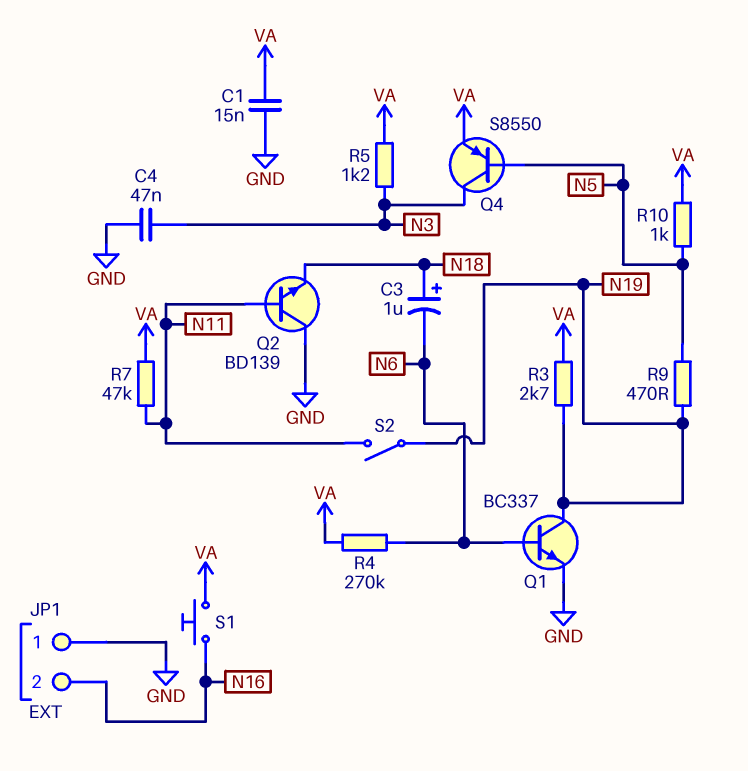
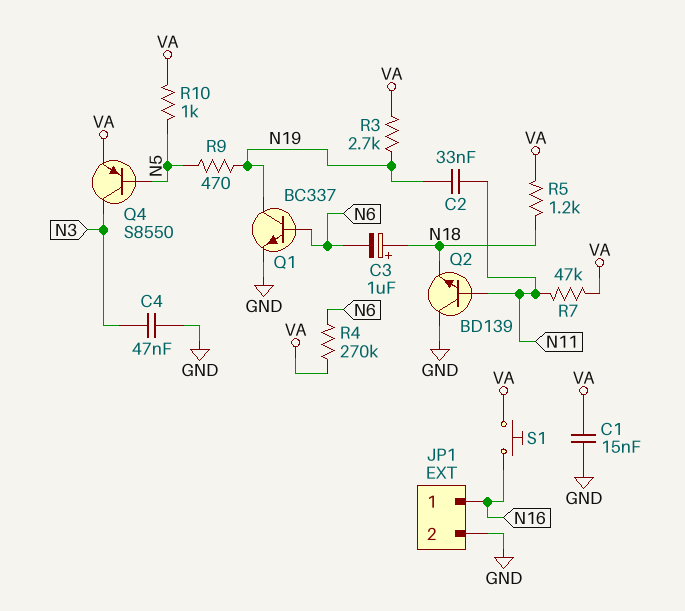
C2: none -> 33nF (N11, N19)
JP1 pin 1: GND -> N16
JP1 pin 2: N16 -> GND
R5: 1.2k (N3, VA) -> 1.2k (N18, VA)
S2: switch (N11, N19) -> none

